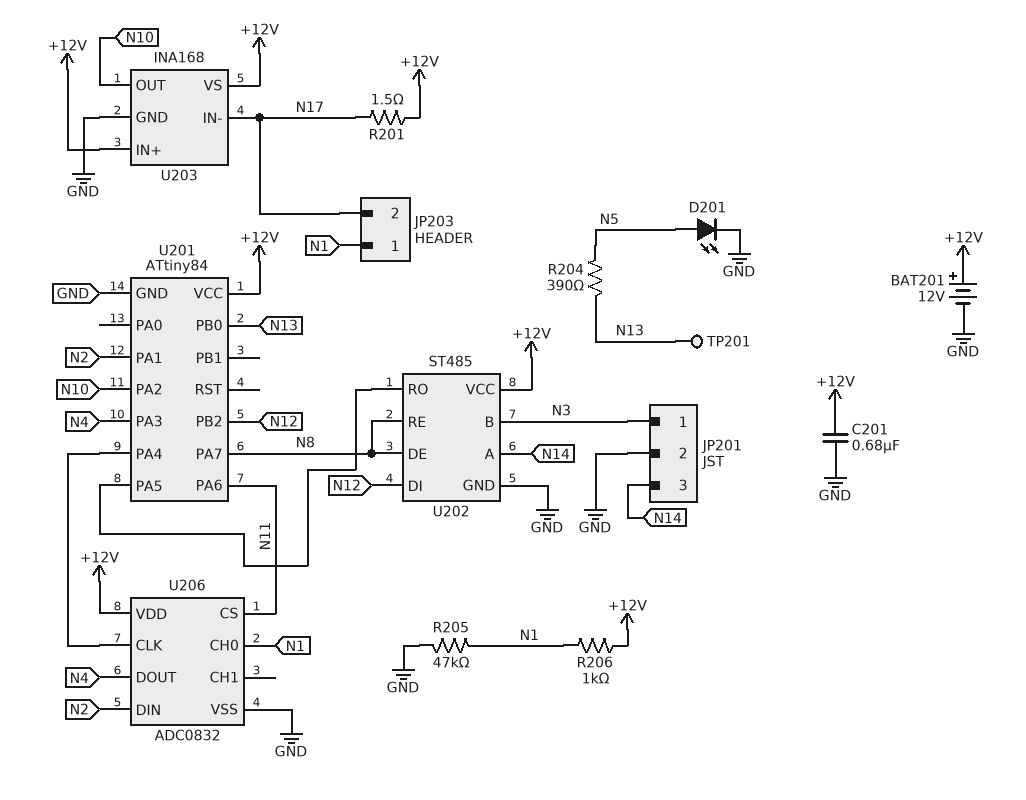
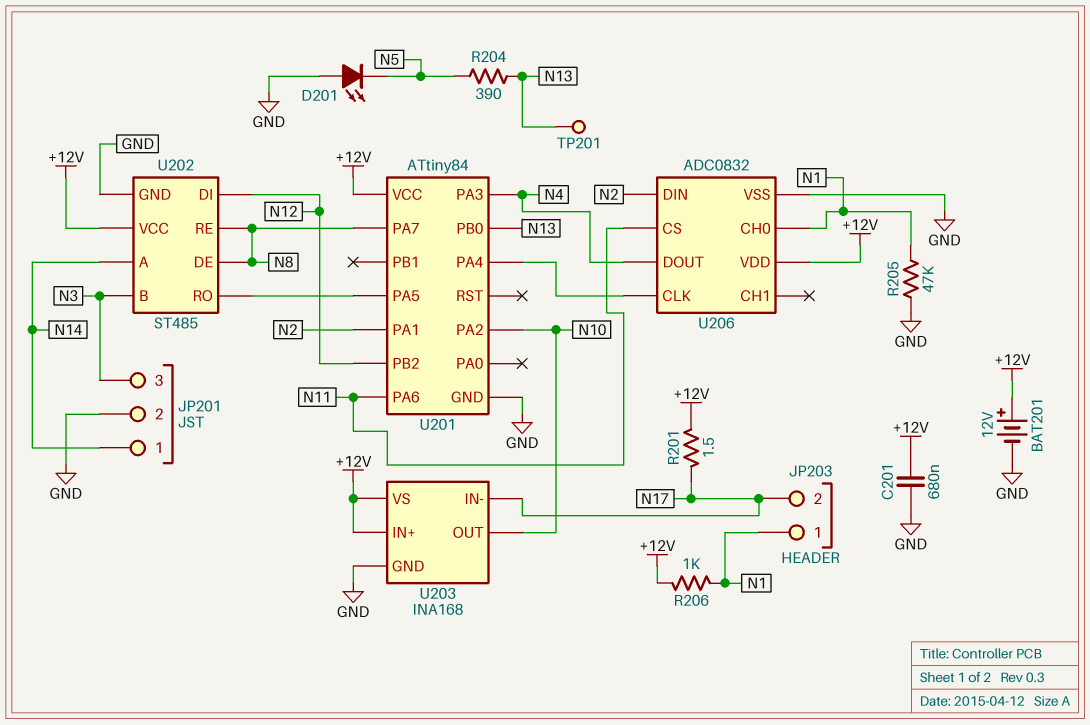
D201: LED (A N5, K GND) -> LED (A GND, K N5)
JP201 pin 1: N3 -> N14
JP201 pin 3: N14 -> N3

